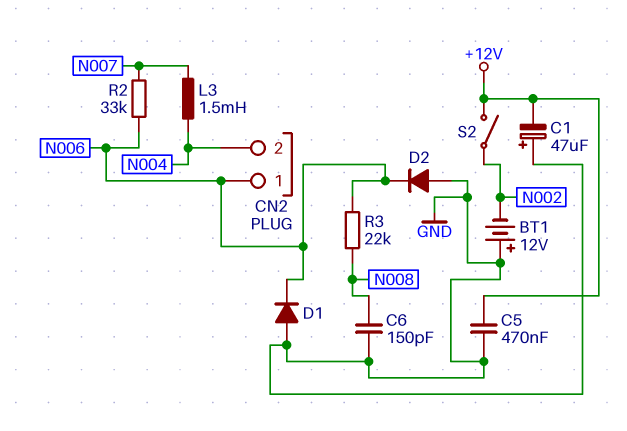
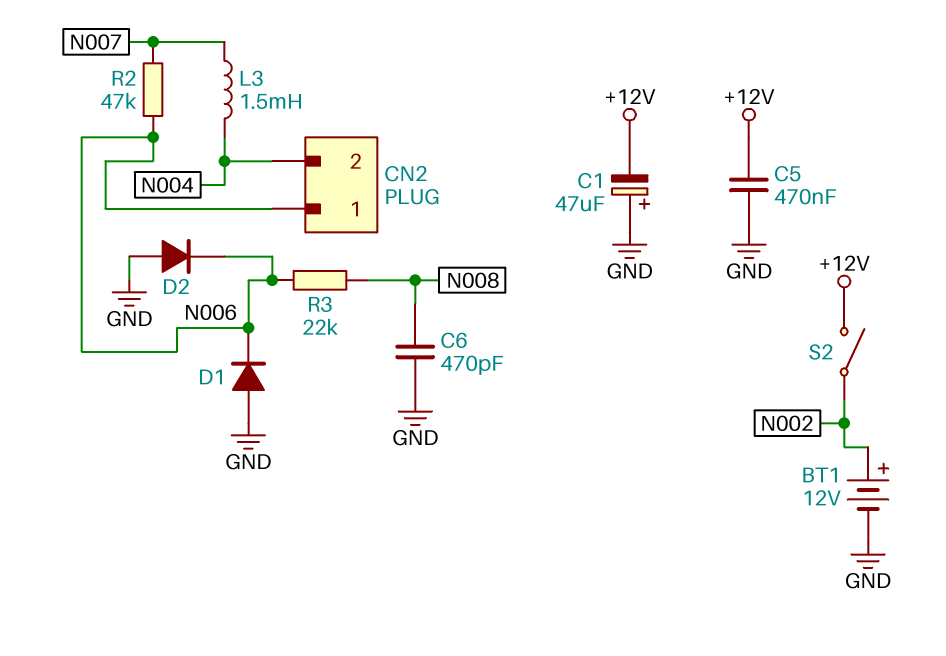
BT1: 12V (plus GND, minus N002) -> 12V (plus N002, minus GND)
C6: 150pF (GND, N008) -> 470pF (GND, N008)
R2: 33k (N006, N007) -> 47k (N006, N007)

